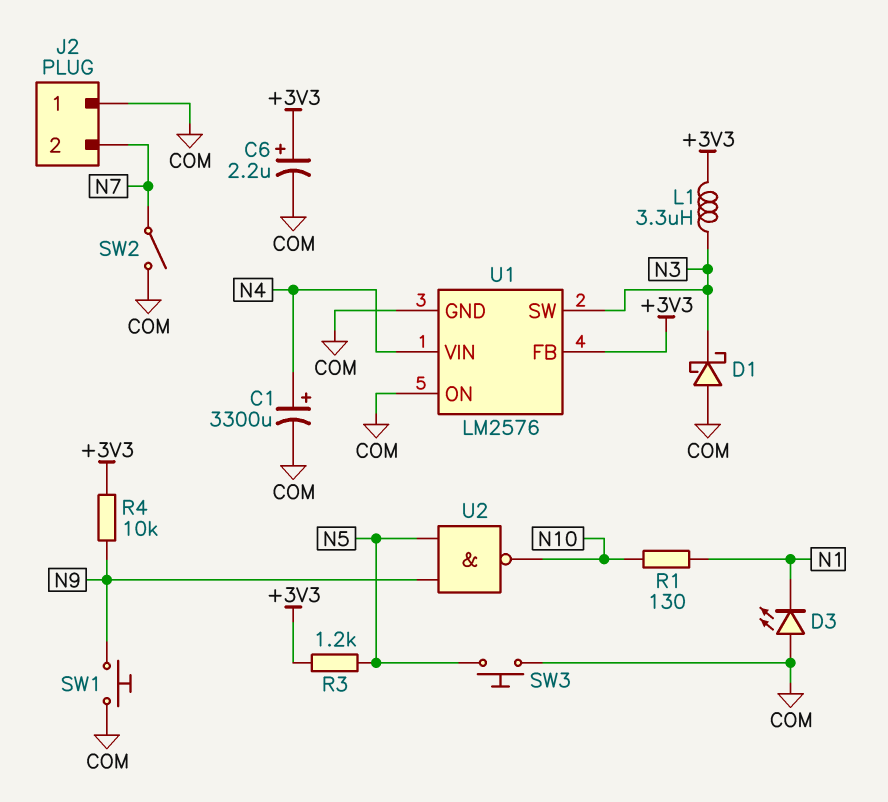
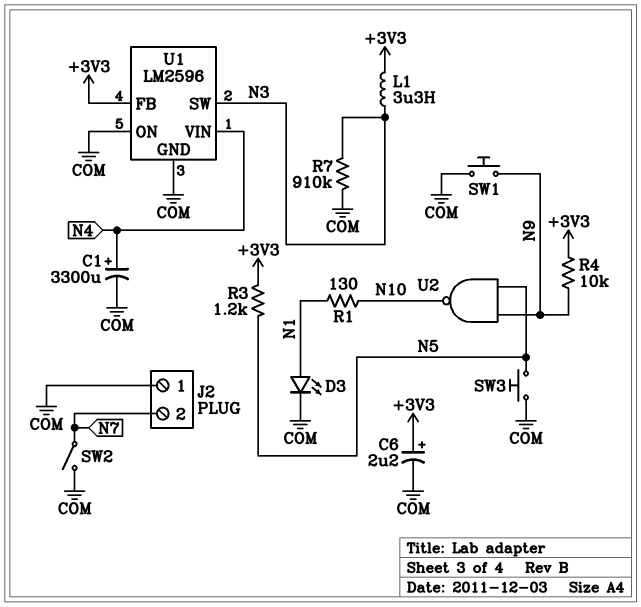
D1: schottky (A COM, K N3) -> none
D3: LED (A COM, K N1) -> LED (A N1, K COM)
R7: none -> 910k (COM, N3)
U1: LM2576 -> LM2596

